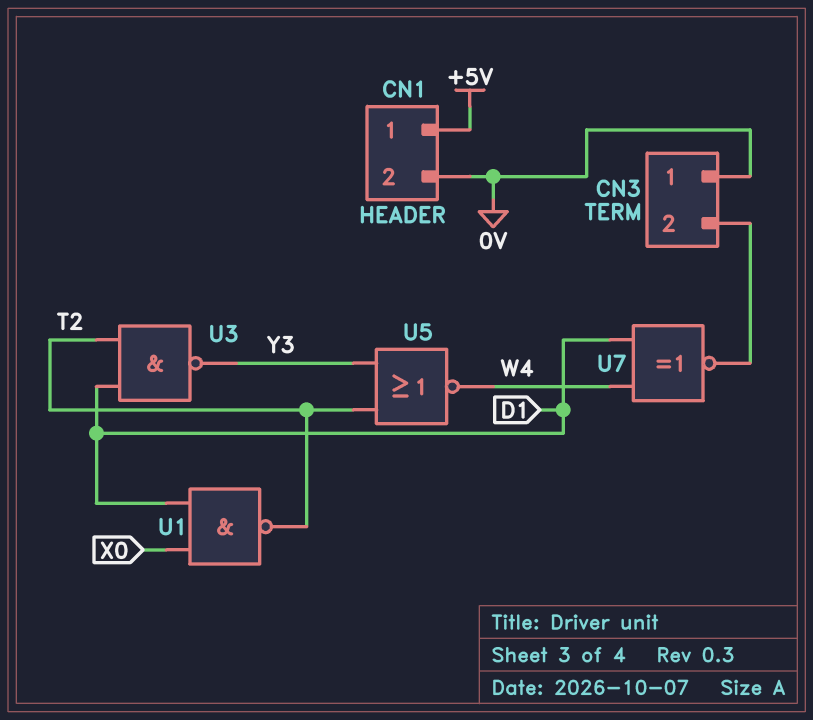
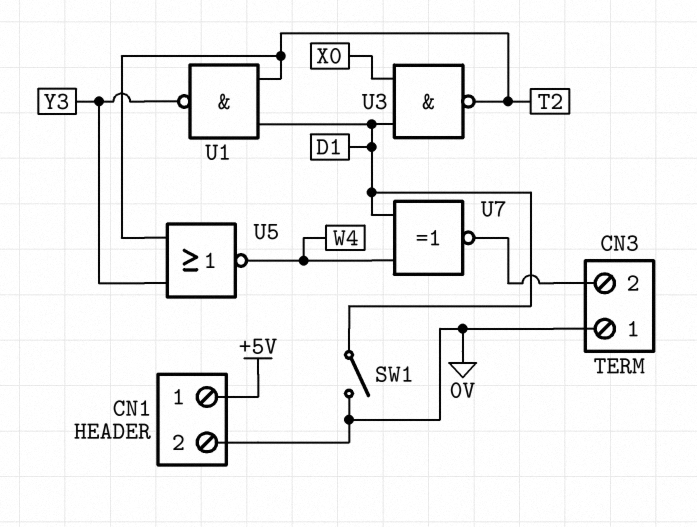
SW1: none -> switch (0V, D1)
U1: NAND (in D1, in X0, out T2) -> NAND (in D1, in T2, out Y3)
U3: NAND (in D1, in T2, out Y3) -> NAND (in D1, in X0, out T2)

